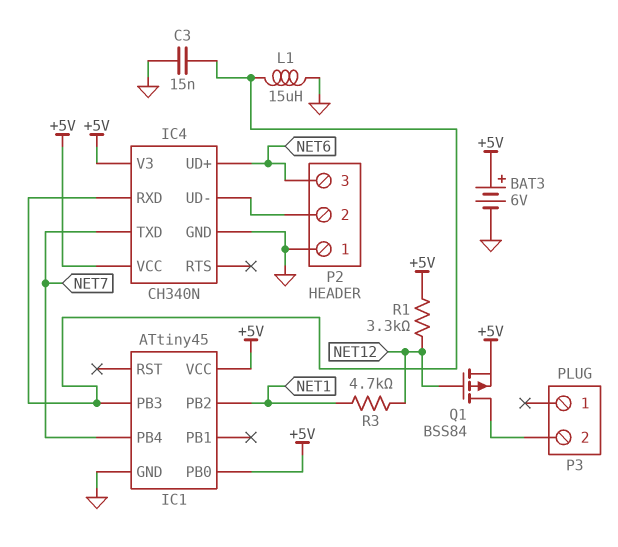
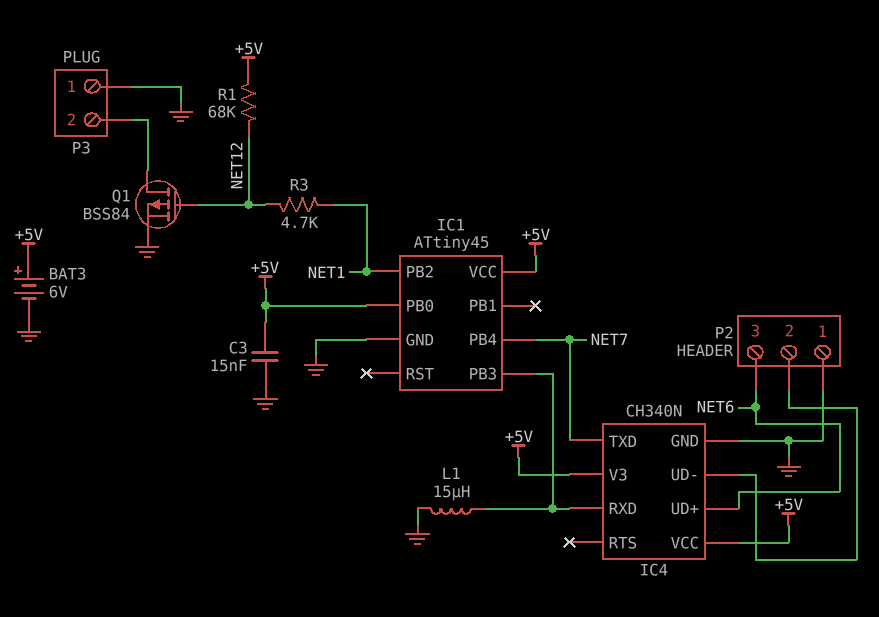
C3: 15nF (GND, IC1/PB3) -> 15nF (+5V, GND)
P3 pin 1: none -> GND
Q1: PMOS BSS84 (G NET12, D P3/2, S +5V) -> PMOS BSS84 (G NET12, D P3/2, S GND)
R1: 3.3k (+5V, NET12) -> 68k (+5V, NET12)

